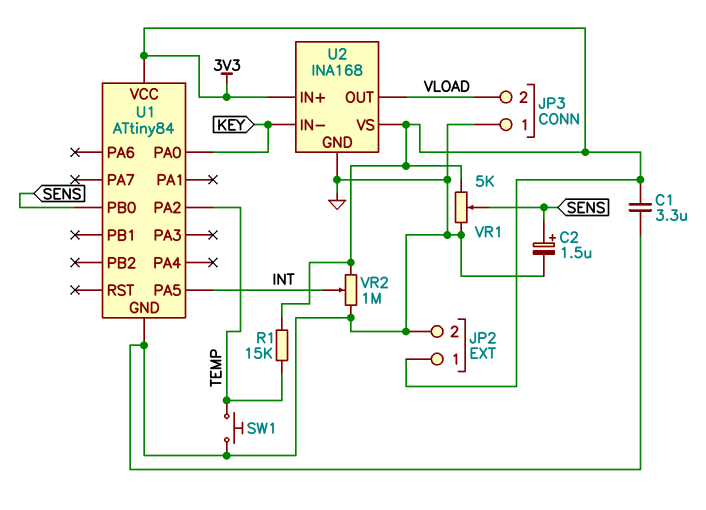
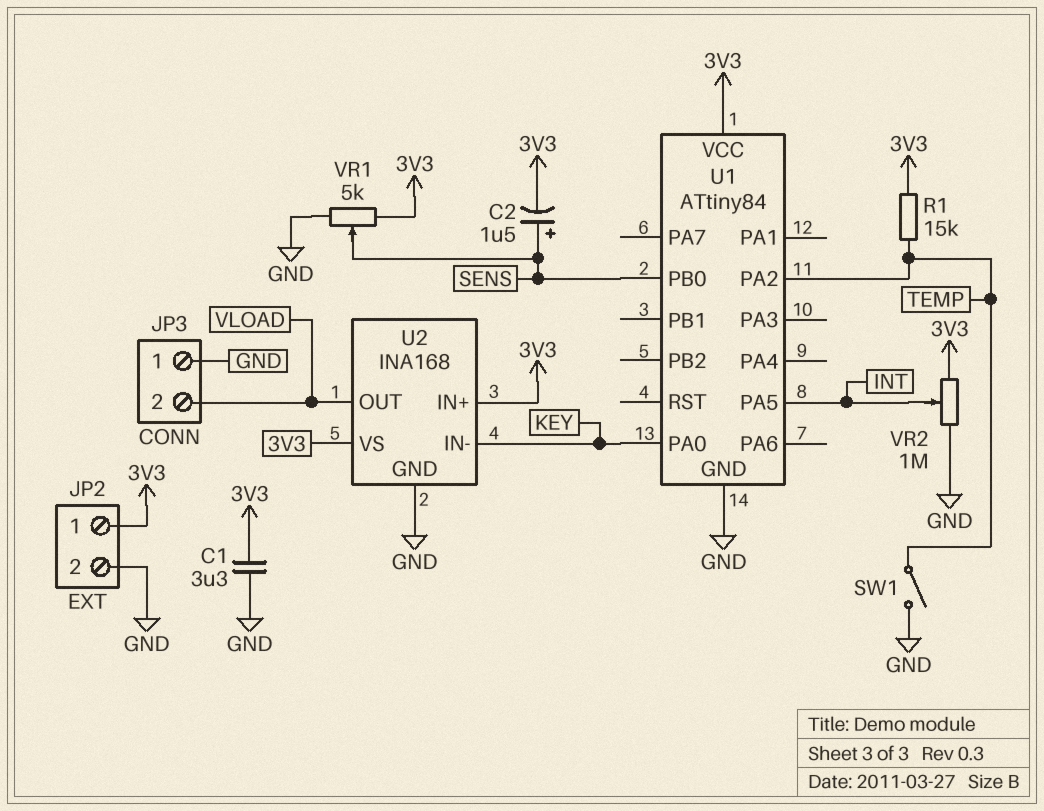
C2: 1.5uF (plus SENS, minus GND) -> 1.5uF (plus SENS, minus 3V3)
SW1: button (GND, TEMP) -> switch (GND, TEMP)

